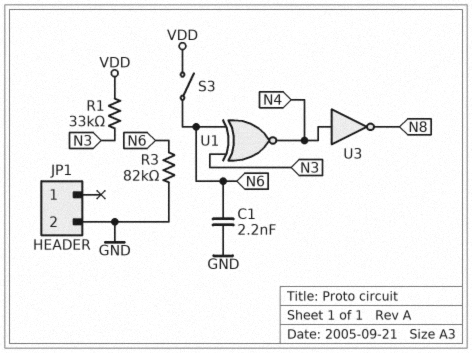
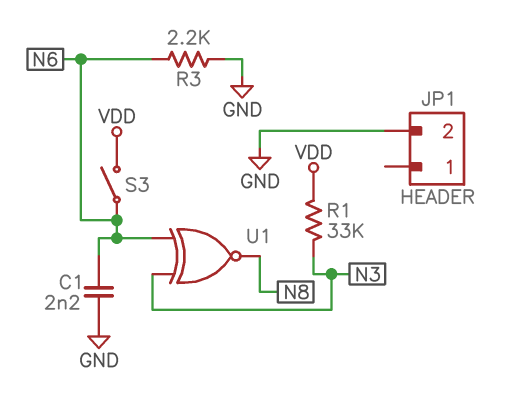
R3: 82k (GND, N6) -> 2.2k (GND, N6)
U1: XNOR (in N3, in N6, out N4) -> XNOR (in N3, in N6, out N8)
U3: NOT (in N4, out N8) -> none

